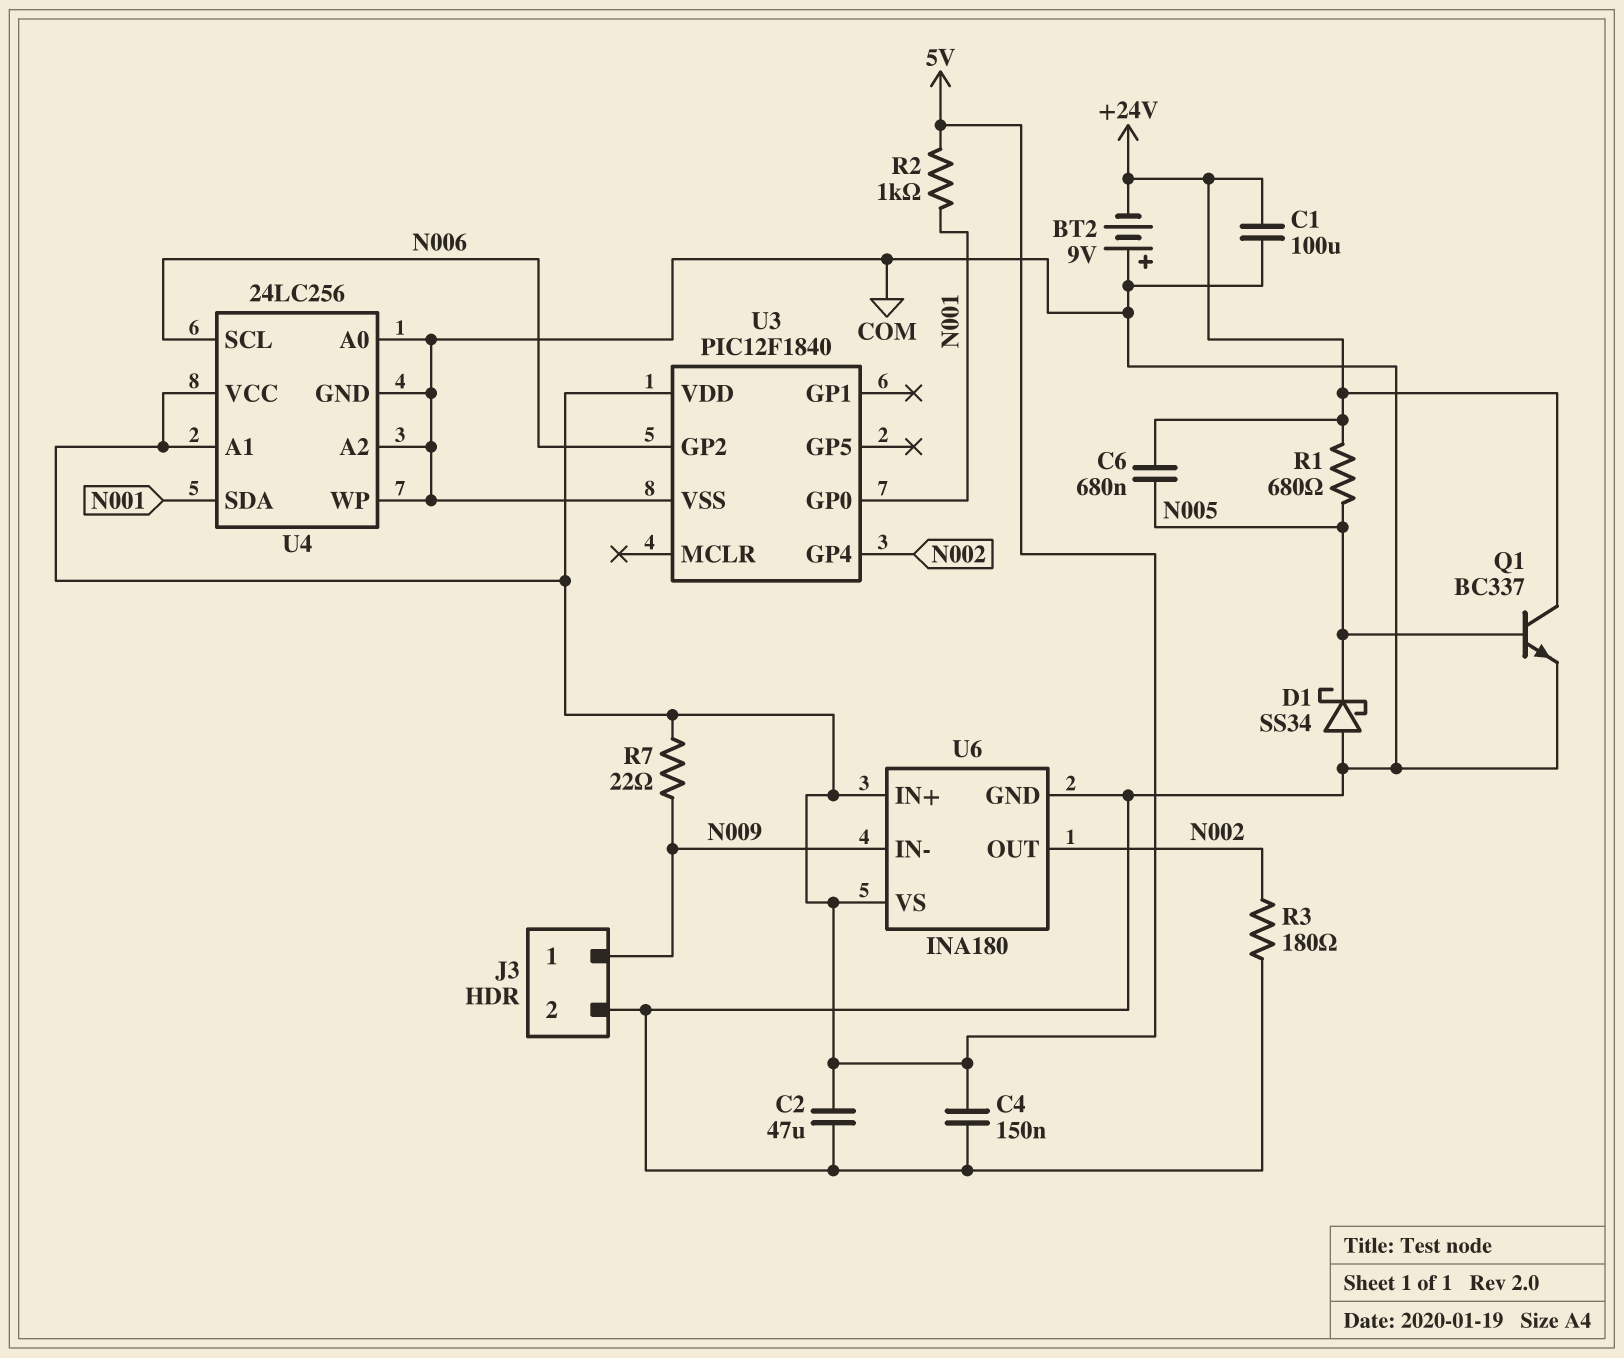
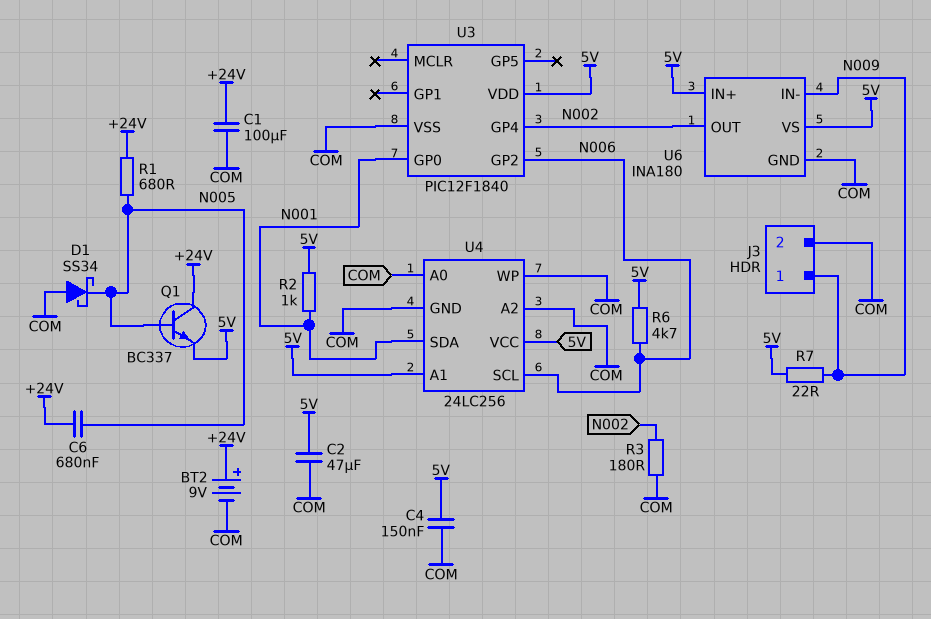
BT2: 9V (plus COM, minus +24V) -> 9V (plus +24V, minus COM)
Q1: NPN BC337 (B N005, C +24V, E COM) -> NPN BC337 (B N005, C +24V, E 5V)
R6: none -> 4.7k (5V, N006)

